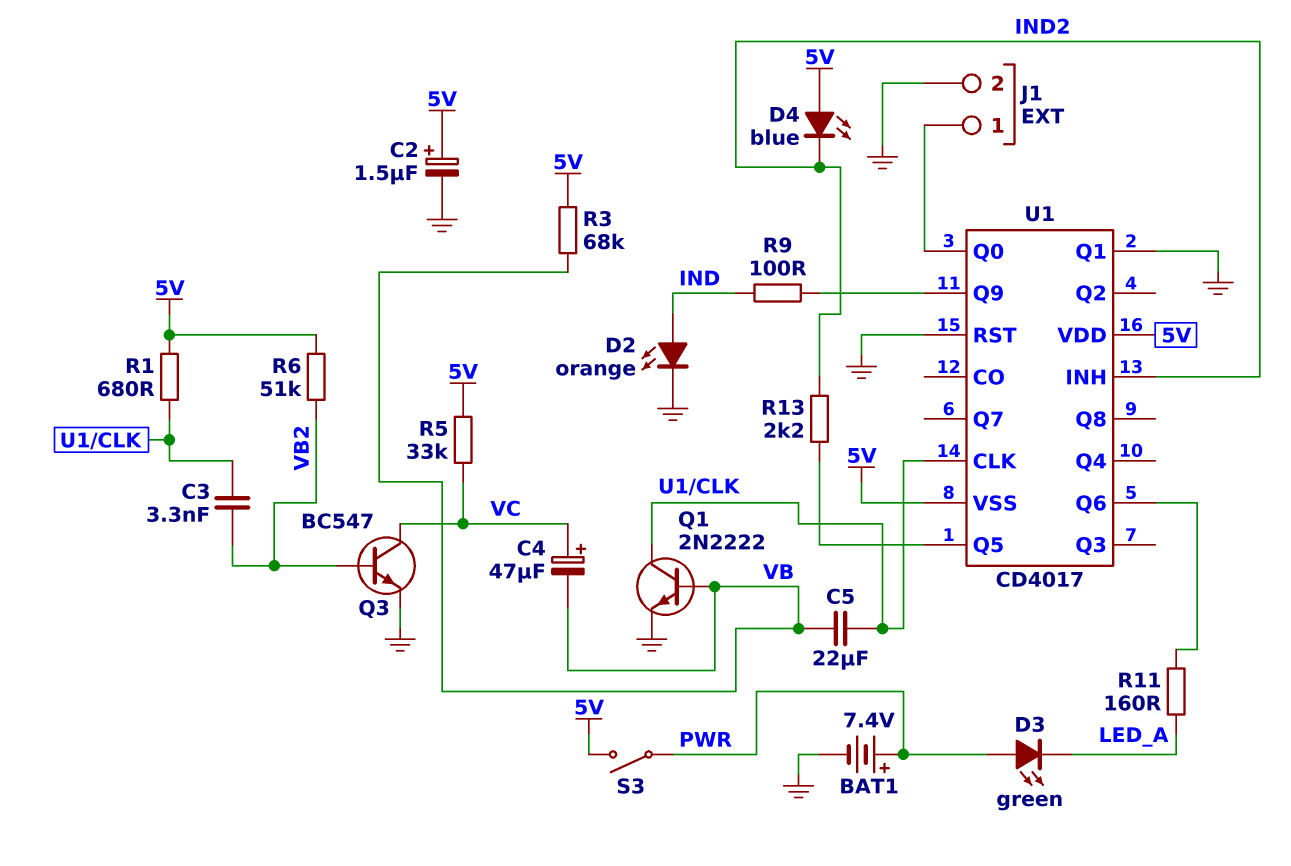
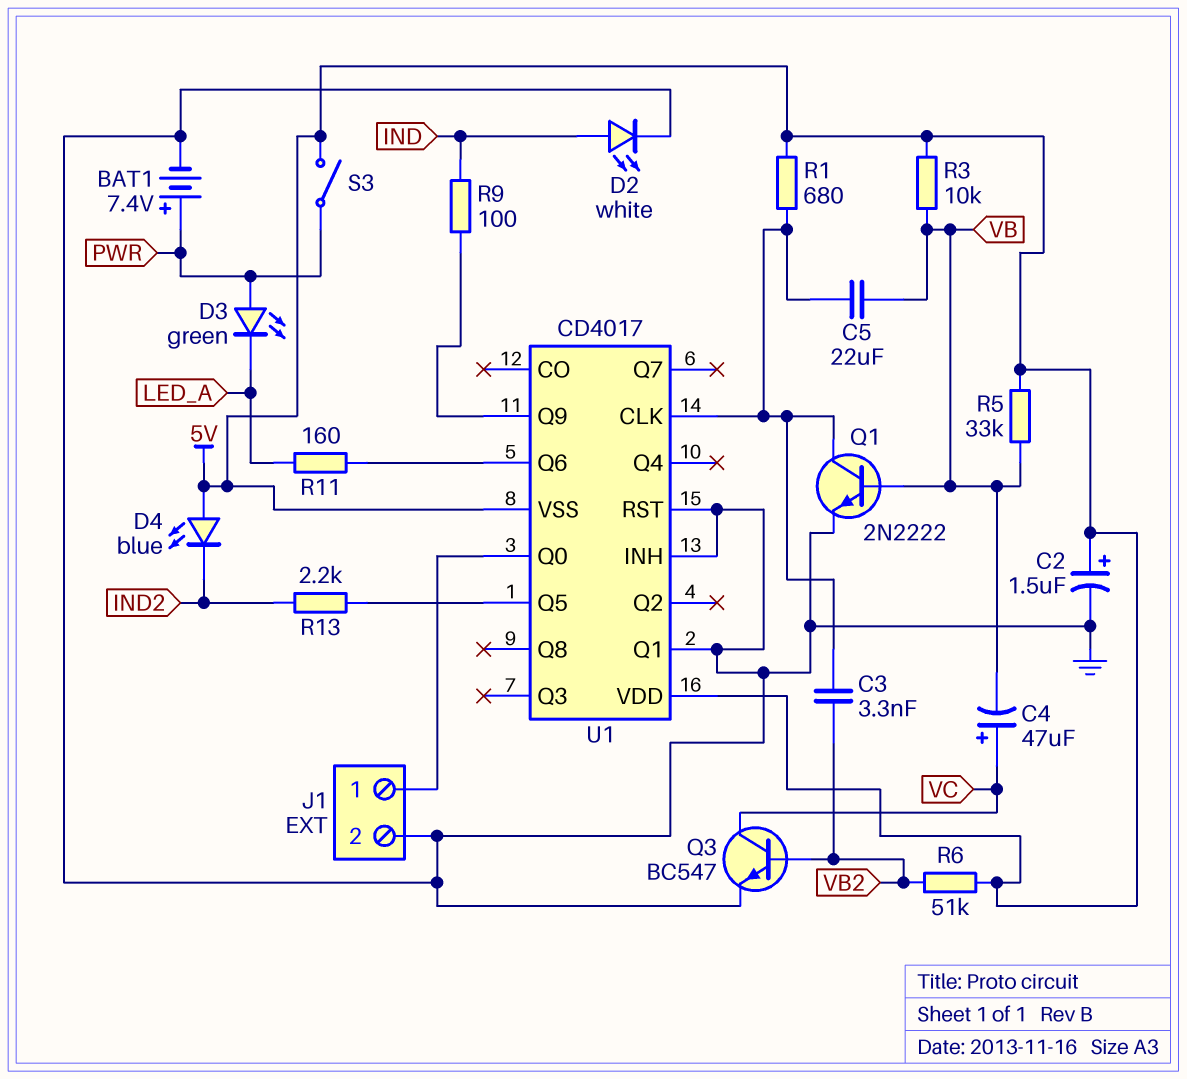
D2: LED orange (A IND, K GND) -> LED white (A IND, K GND)
R3: 68k (5V, VB) -> 10k (5V, VB)
R5: 33k (5V, VC) -> 33k (5V, VB)
U1 pin INH: IND2 -> GND

